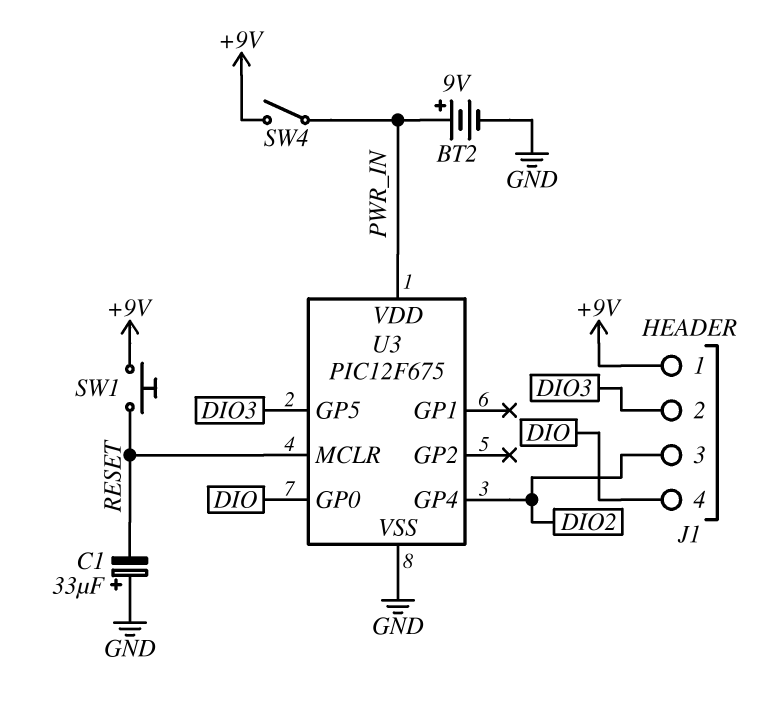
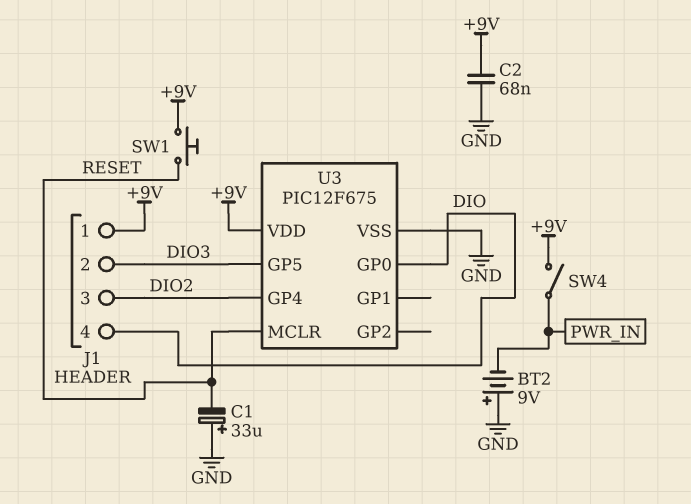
BT2: 9V (plus PWR_IN, minus GND) -> 9V (plus GND, minus PWR_IN)
C2: none -> 68nF (+9V, GND)
U3 pin VDD: PWR_IN -> +9V

